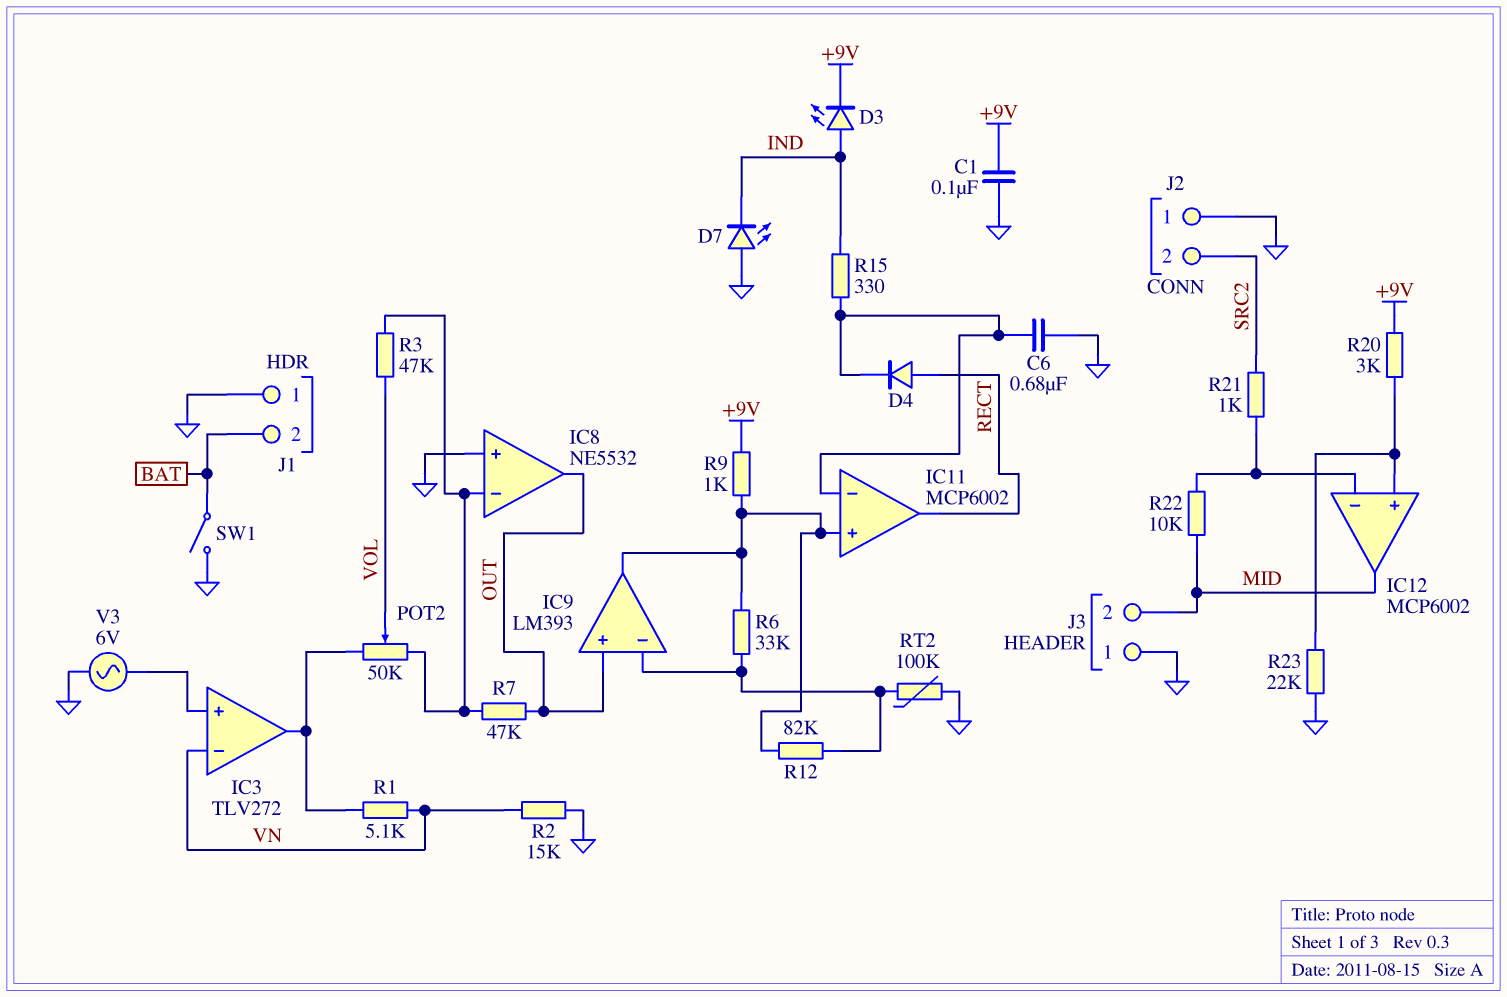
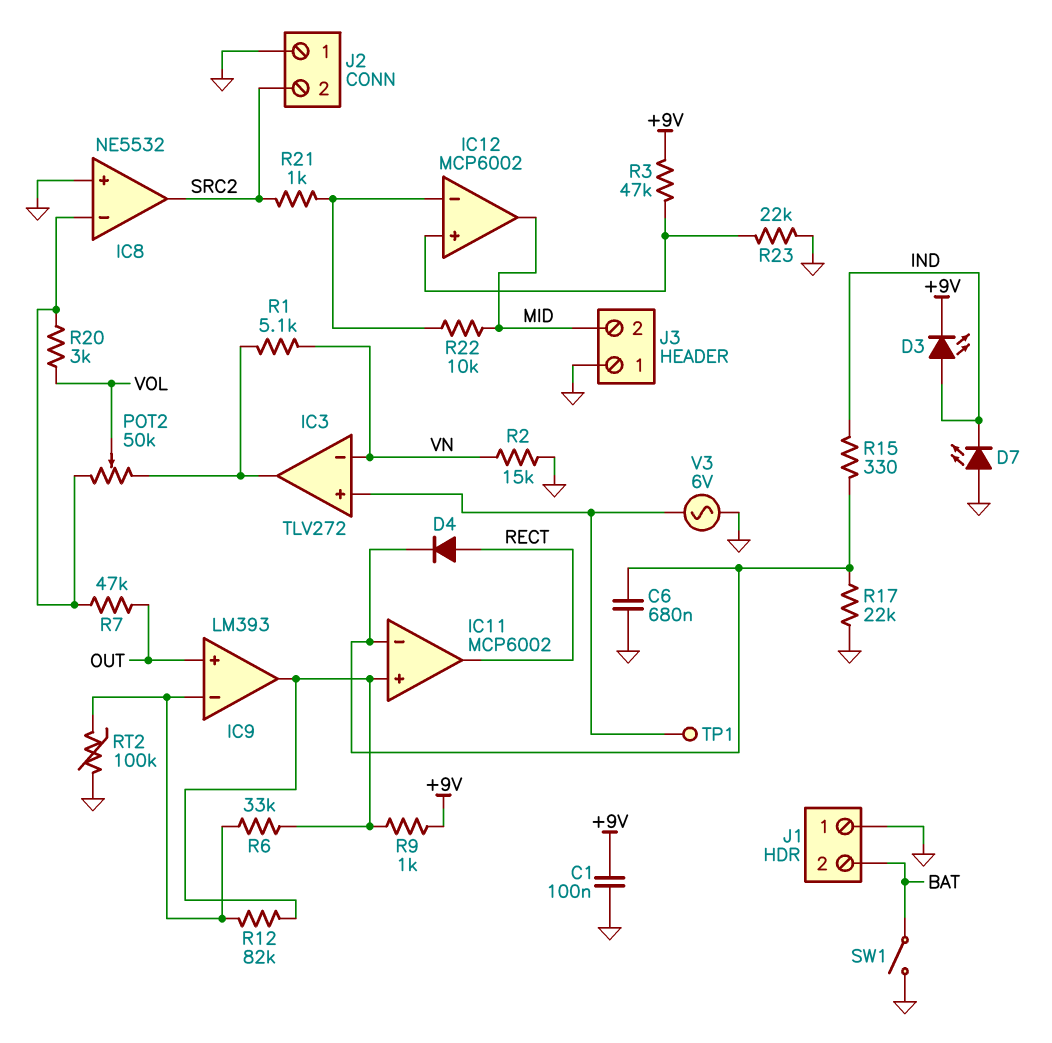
IC8 pin out: OUT -> SRC2
R3: 47k (IC8/in-, VOL) -> 47k (+9V, IC12/in+)
R17: none -> 22k (GND, IC11/in-)
R20: 3k (+9V, IC12/in+) -> 3k (IC8/in-, VOL)
TP1: none -> test point (IC3/in+)

